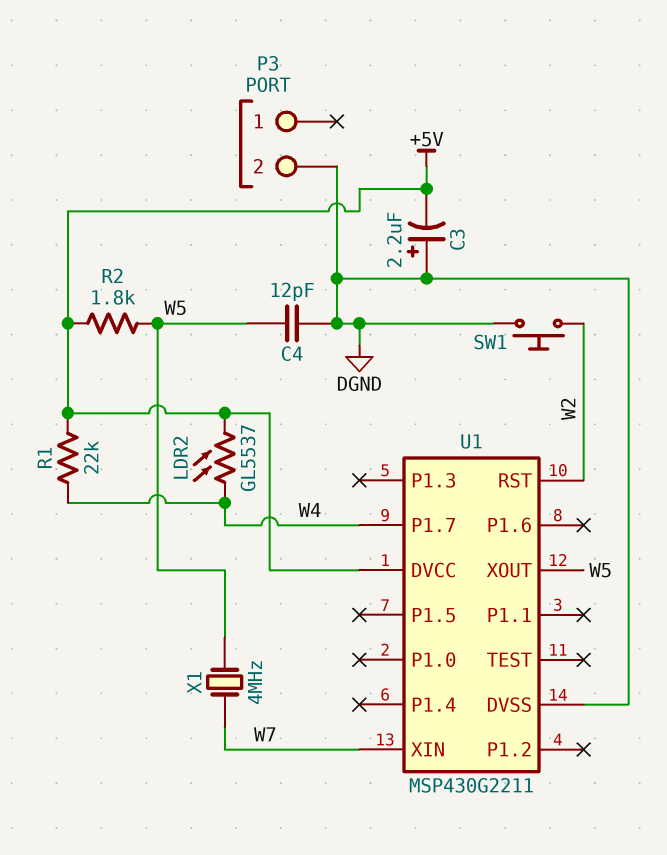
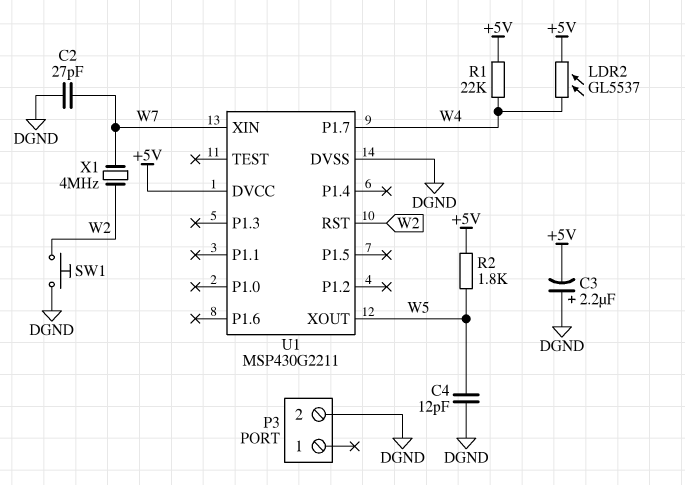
C2: none -> 27pF (DGND, W7)
X1: 4MHz (W5, W7) -> 4MHz (W2, W7)

